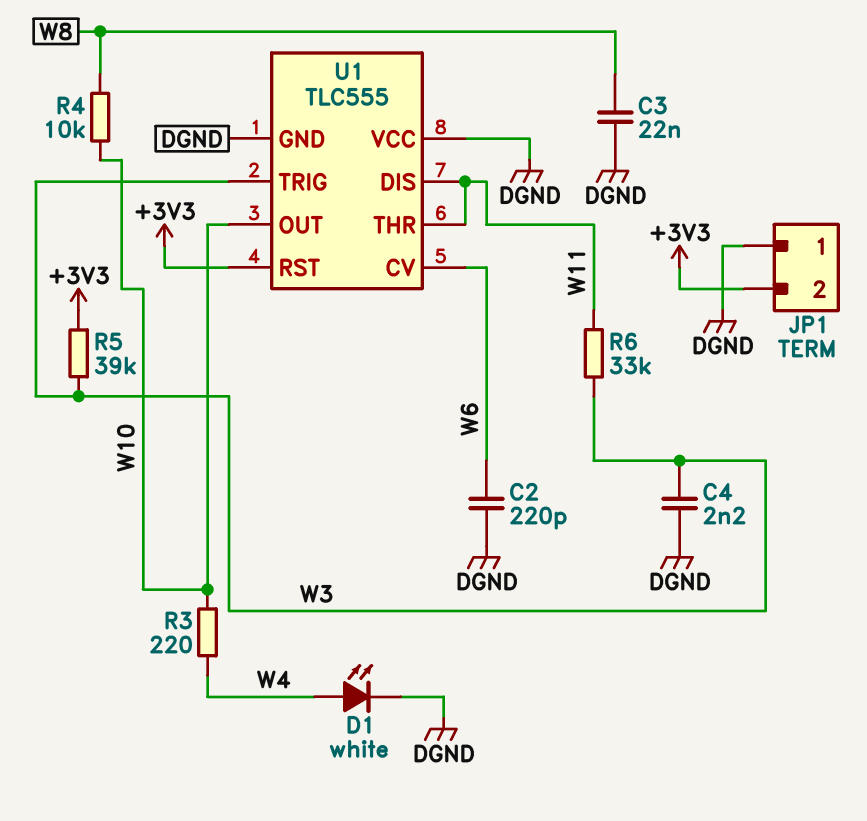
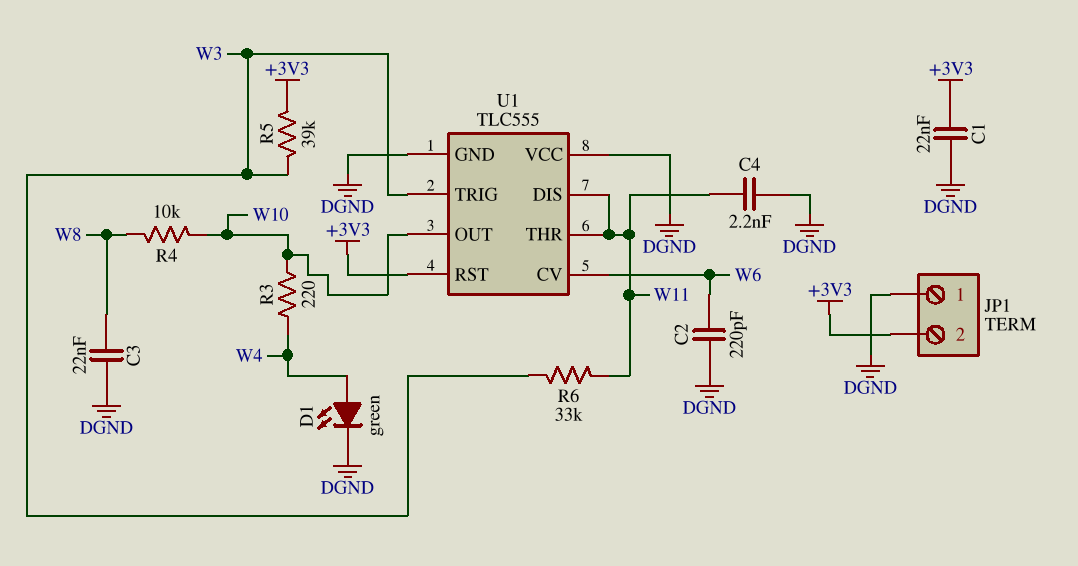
C1: none -> 22nF (+3V3, DGND)
C4: 2.2nF (DGND, W3) -> 2.2nF (DGND, W11)
D1: LED white (A W4, K DGND) -> LED green (A W4, K DGND)

